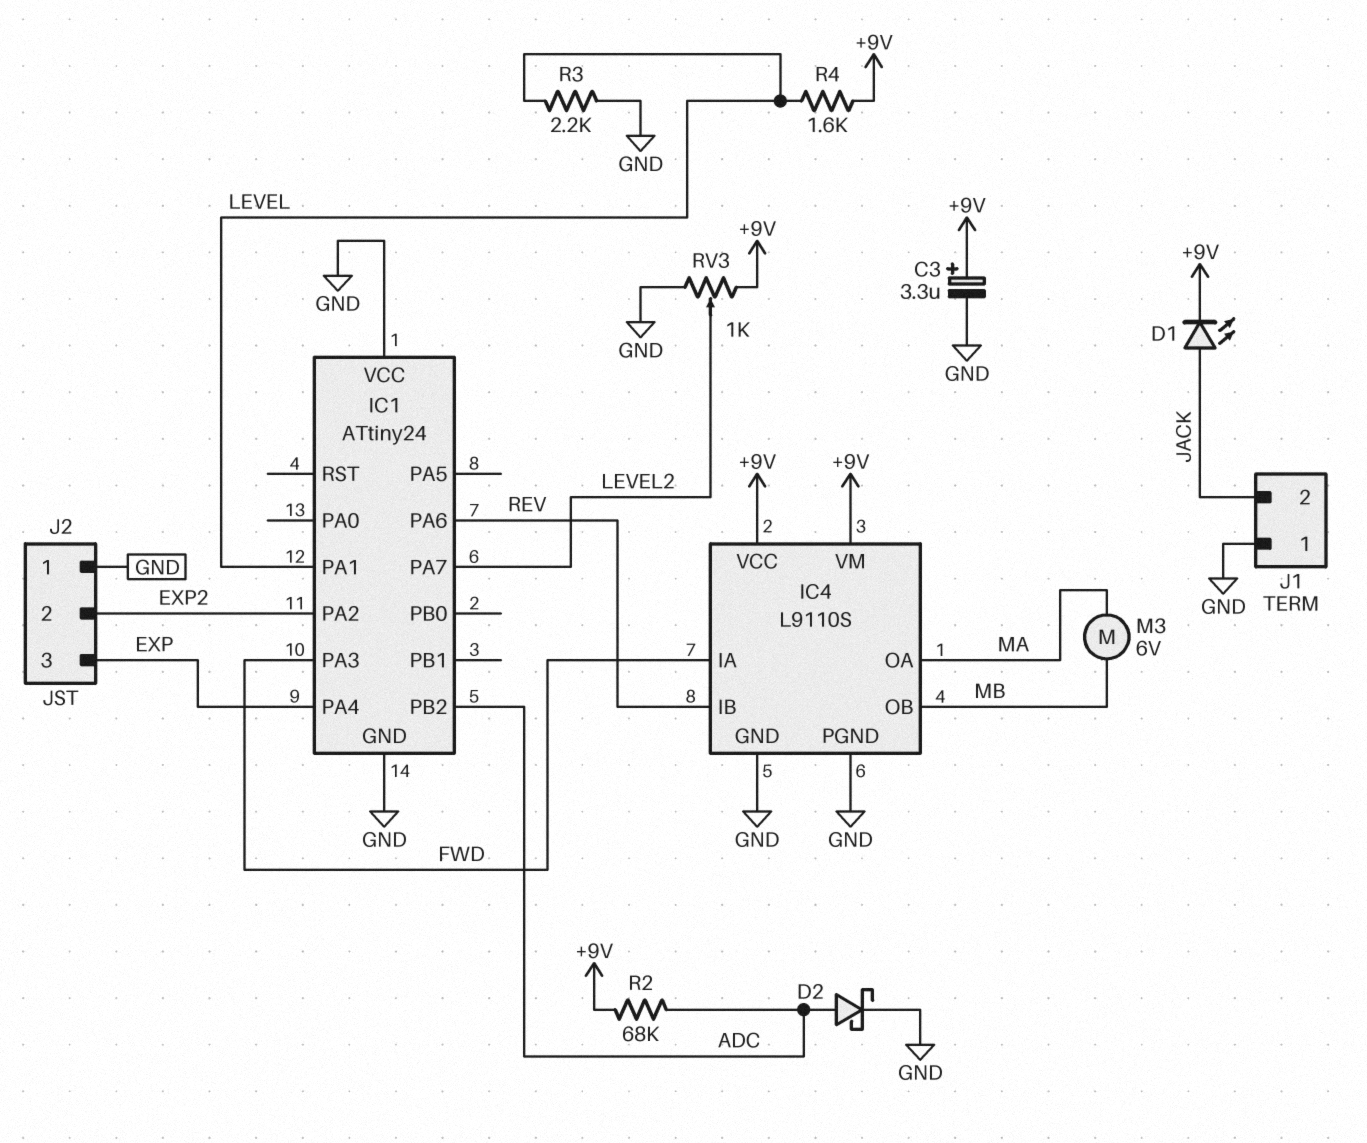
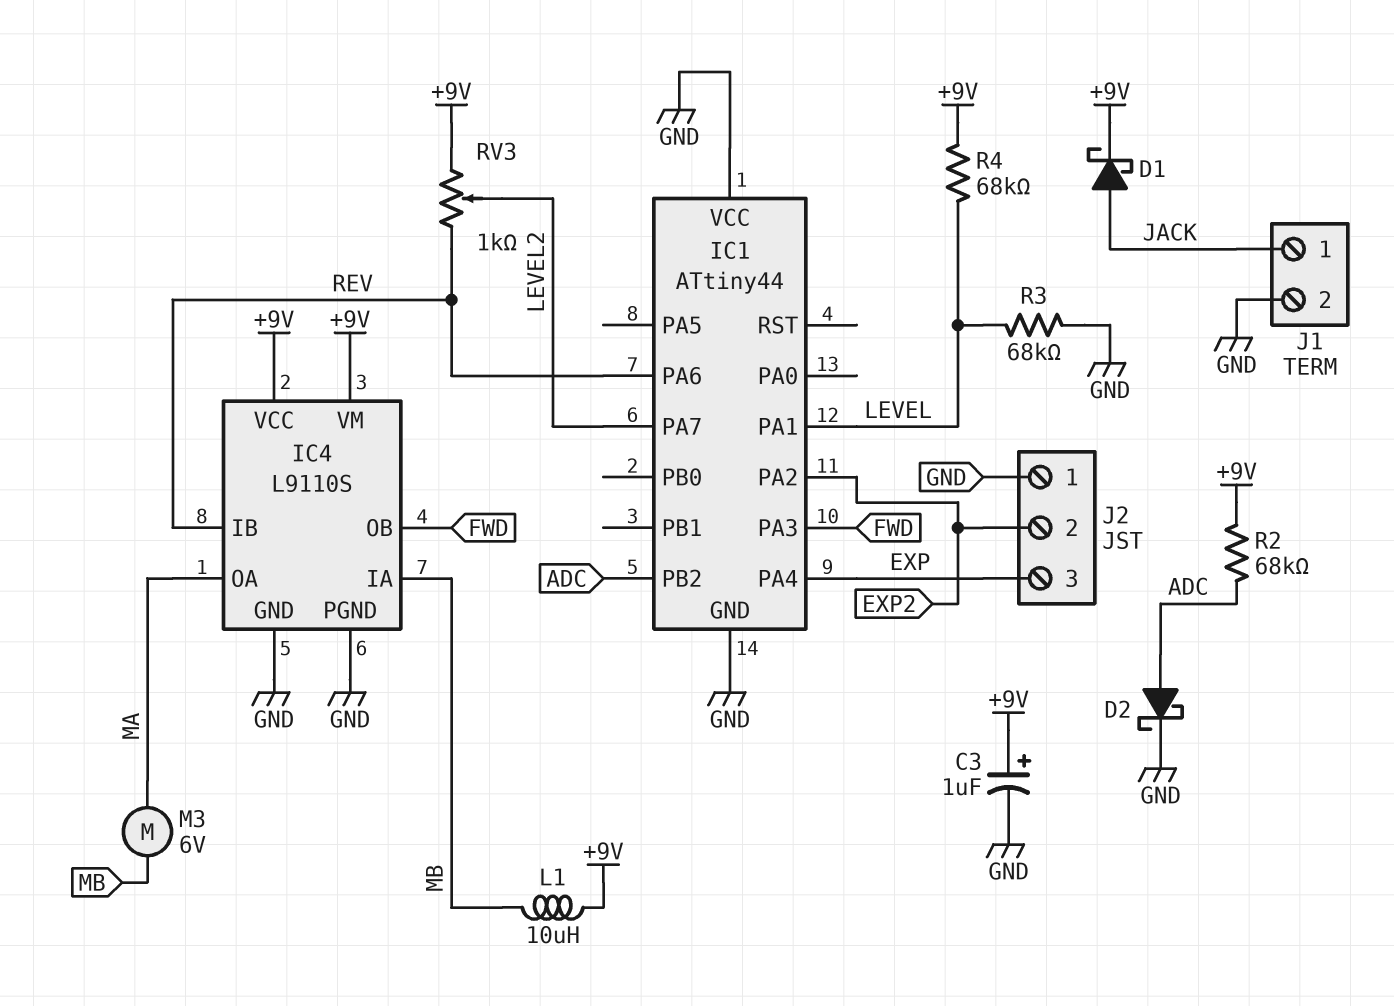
C3: 3.3uF (plus +9V, minus GND) -> 1uF (plus +9V, minus GND)
D1: LED (A JACK, K +9V) -> schottky (A JACK, K +9V)
IC1: ATtiny24 -> ATtiny44
IC4 pin IA: FWD -> MB
IC4 pin OB: MB -> FWD
J1 pin 1: GND -> JACK
J1 pin 2: JACK -> GND
L1: none -> 10uH (+9V, MB)
R3: 2.2k (GND, LEVEL) -> 68k (GND, LEVEL)
R4: 1.6k (+9V, LEVEL) -> 68k (+9V, LEVEL)
RV3: 1k (+9V, GND, wiper LEVEL2) -> 1k (+9V, REV, wiper LEVEL2)

